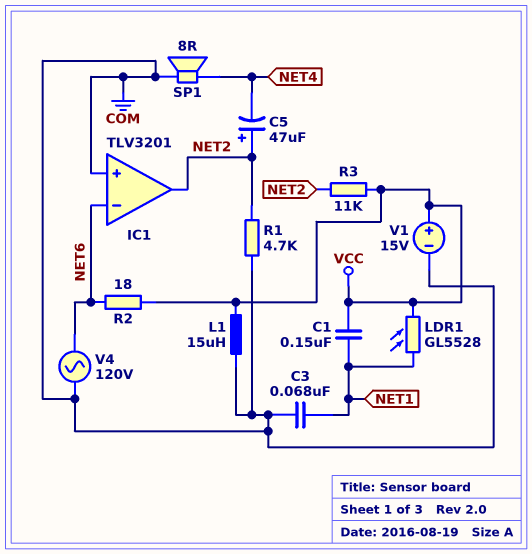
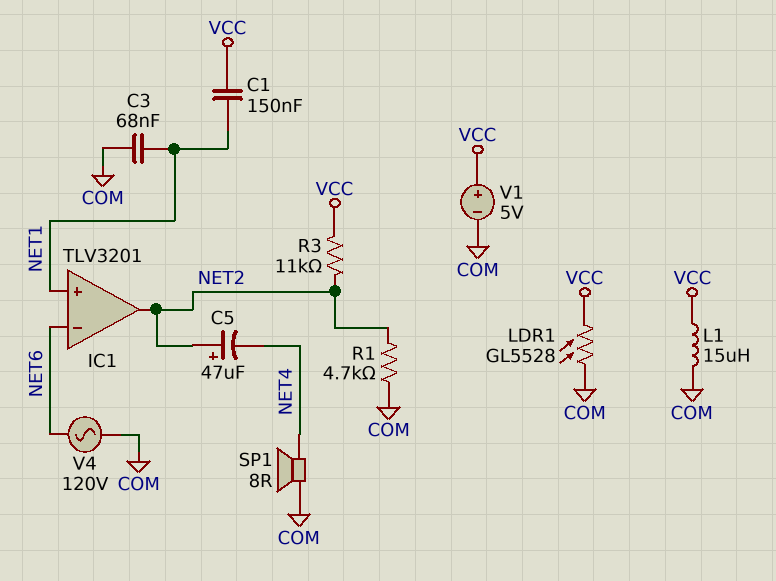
IC1 pin in+: COM -> NET1
LDR1: GL5528 (NET1, VCC) -> GL5528 (COM, VCC)
R2: 18 (NET6, VCC) -> none
V1: 15V (plus VCC, minus COM) -> 5V (plus VCC, minus COM)

